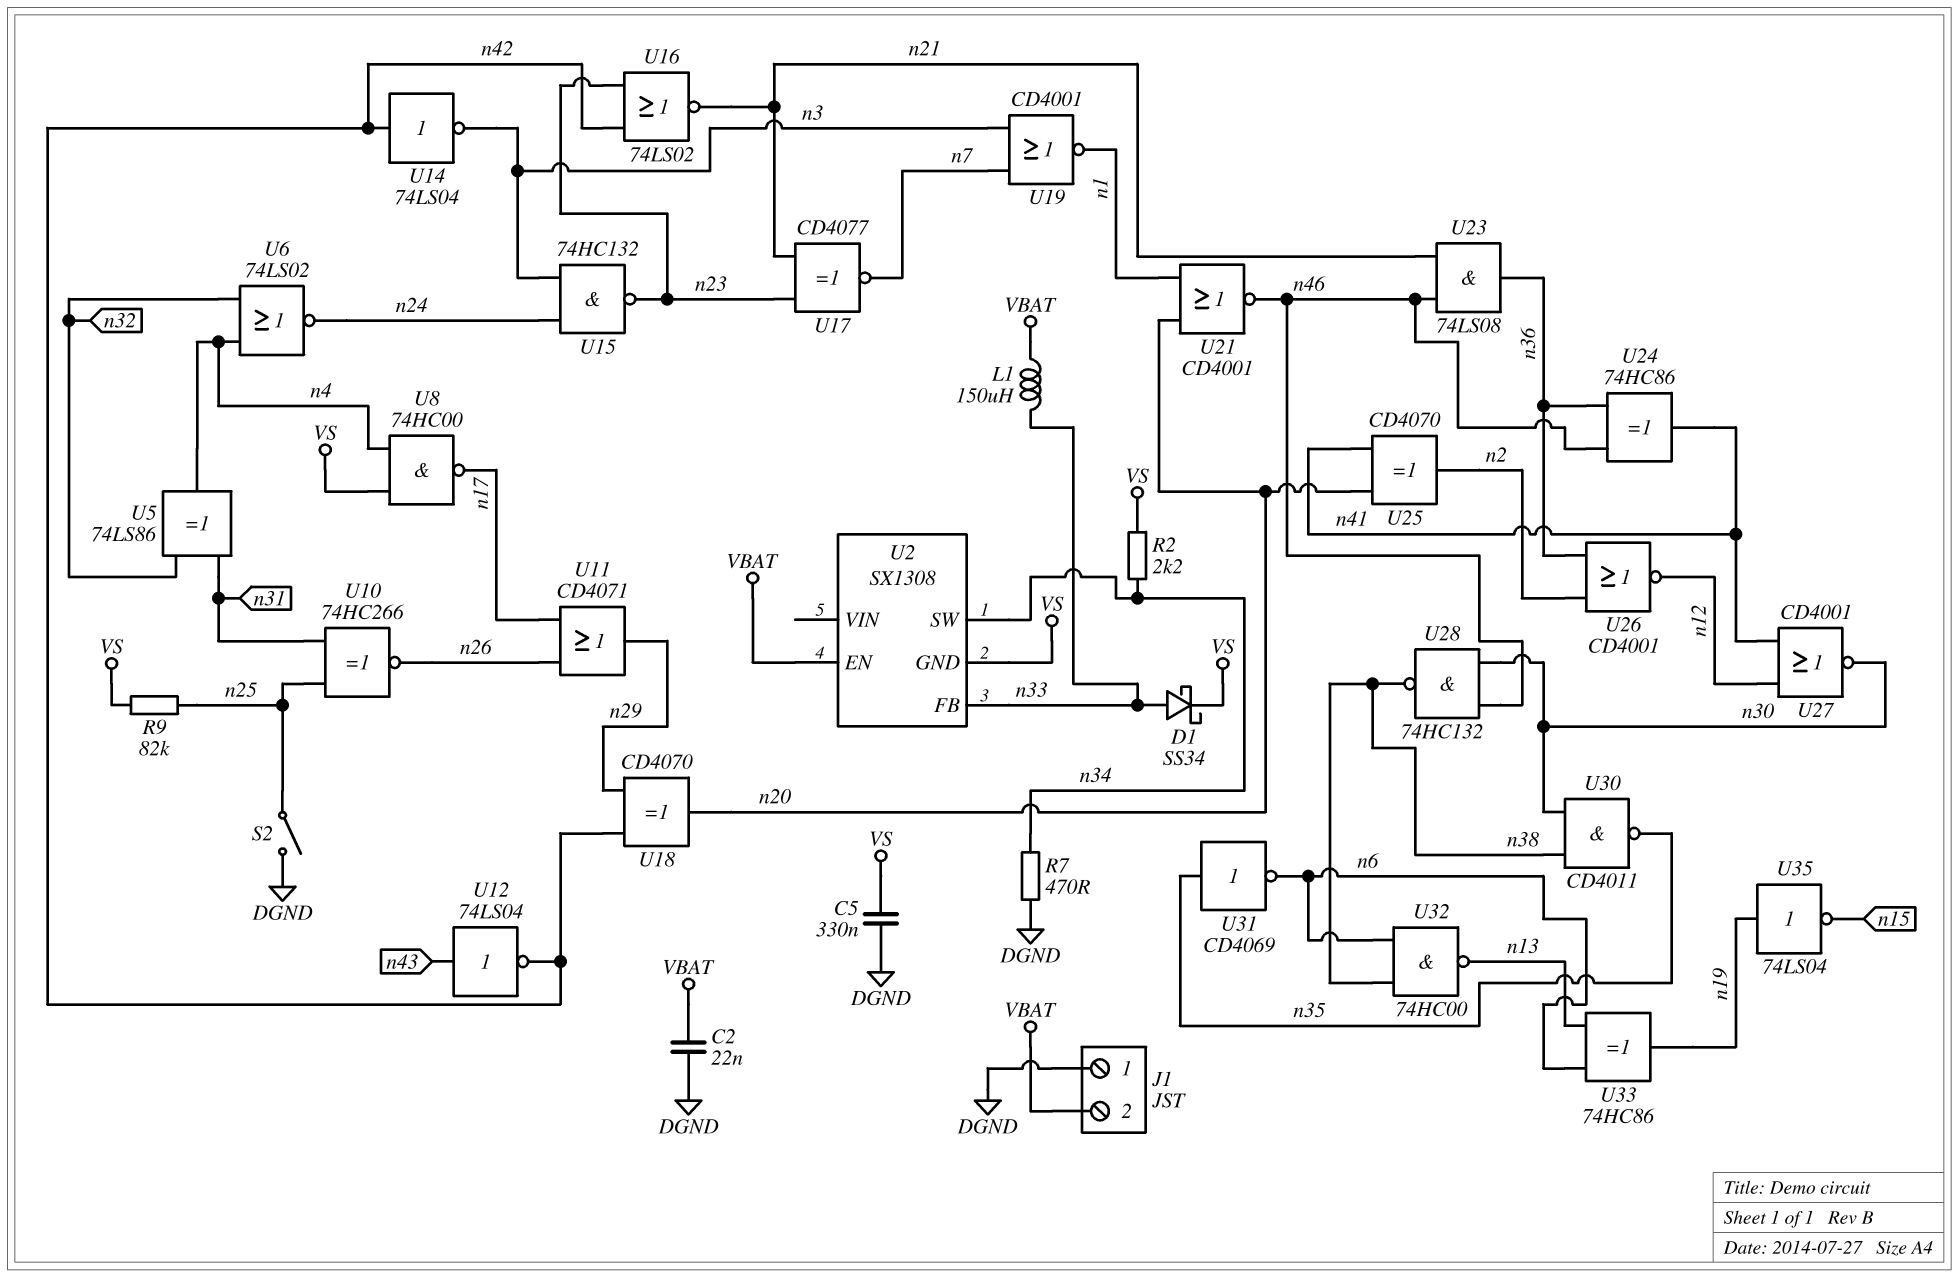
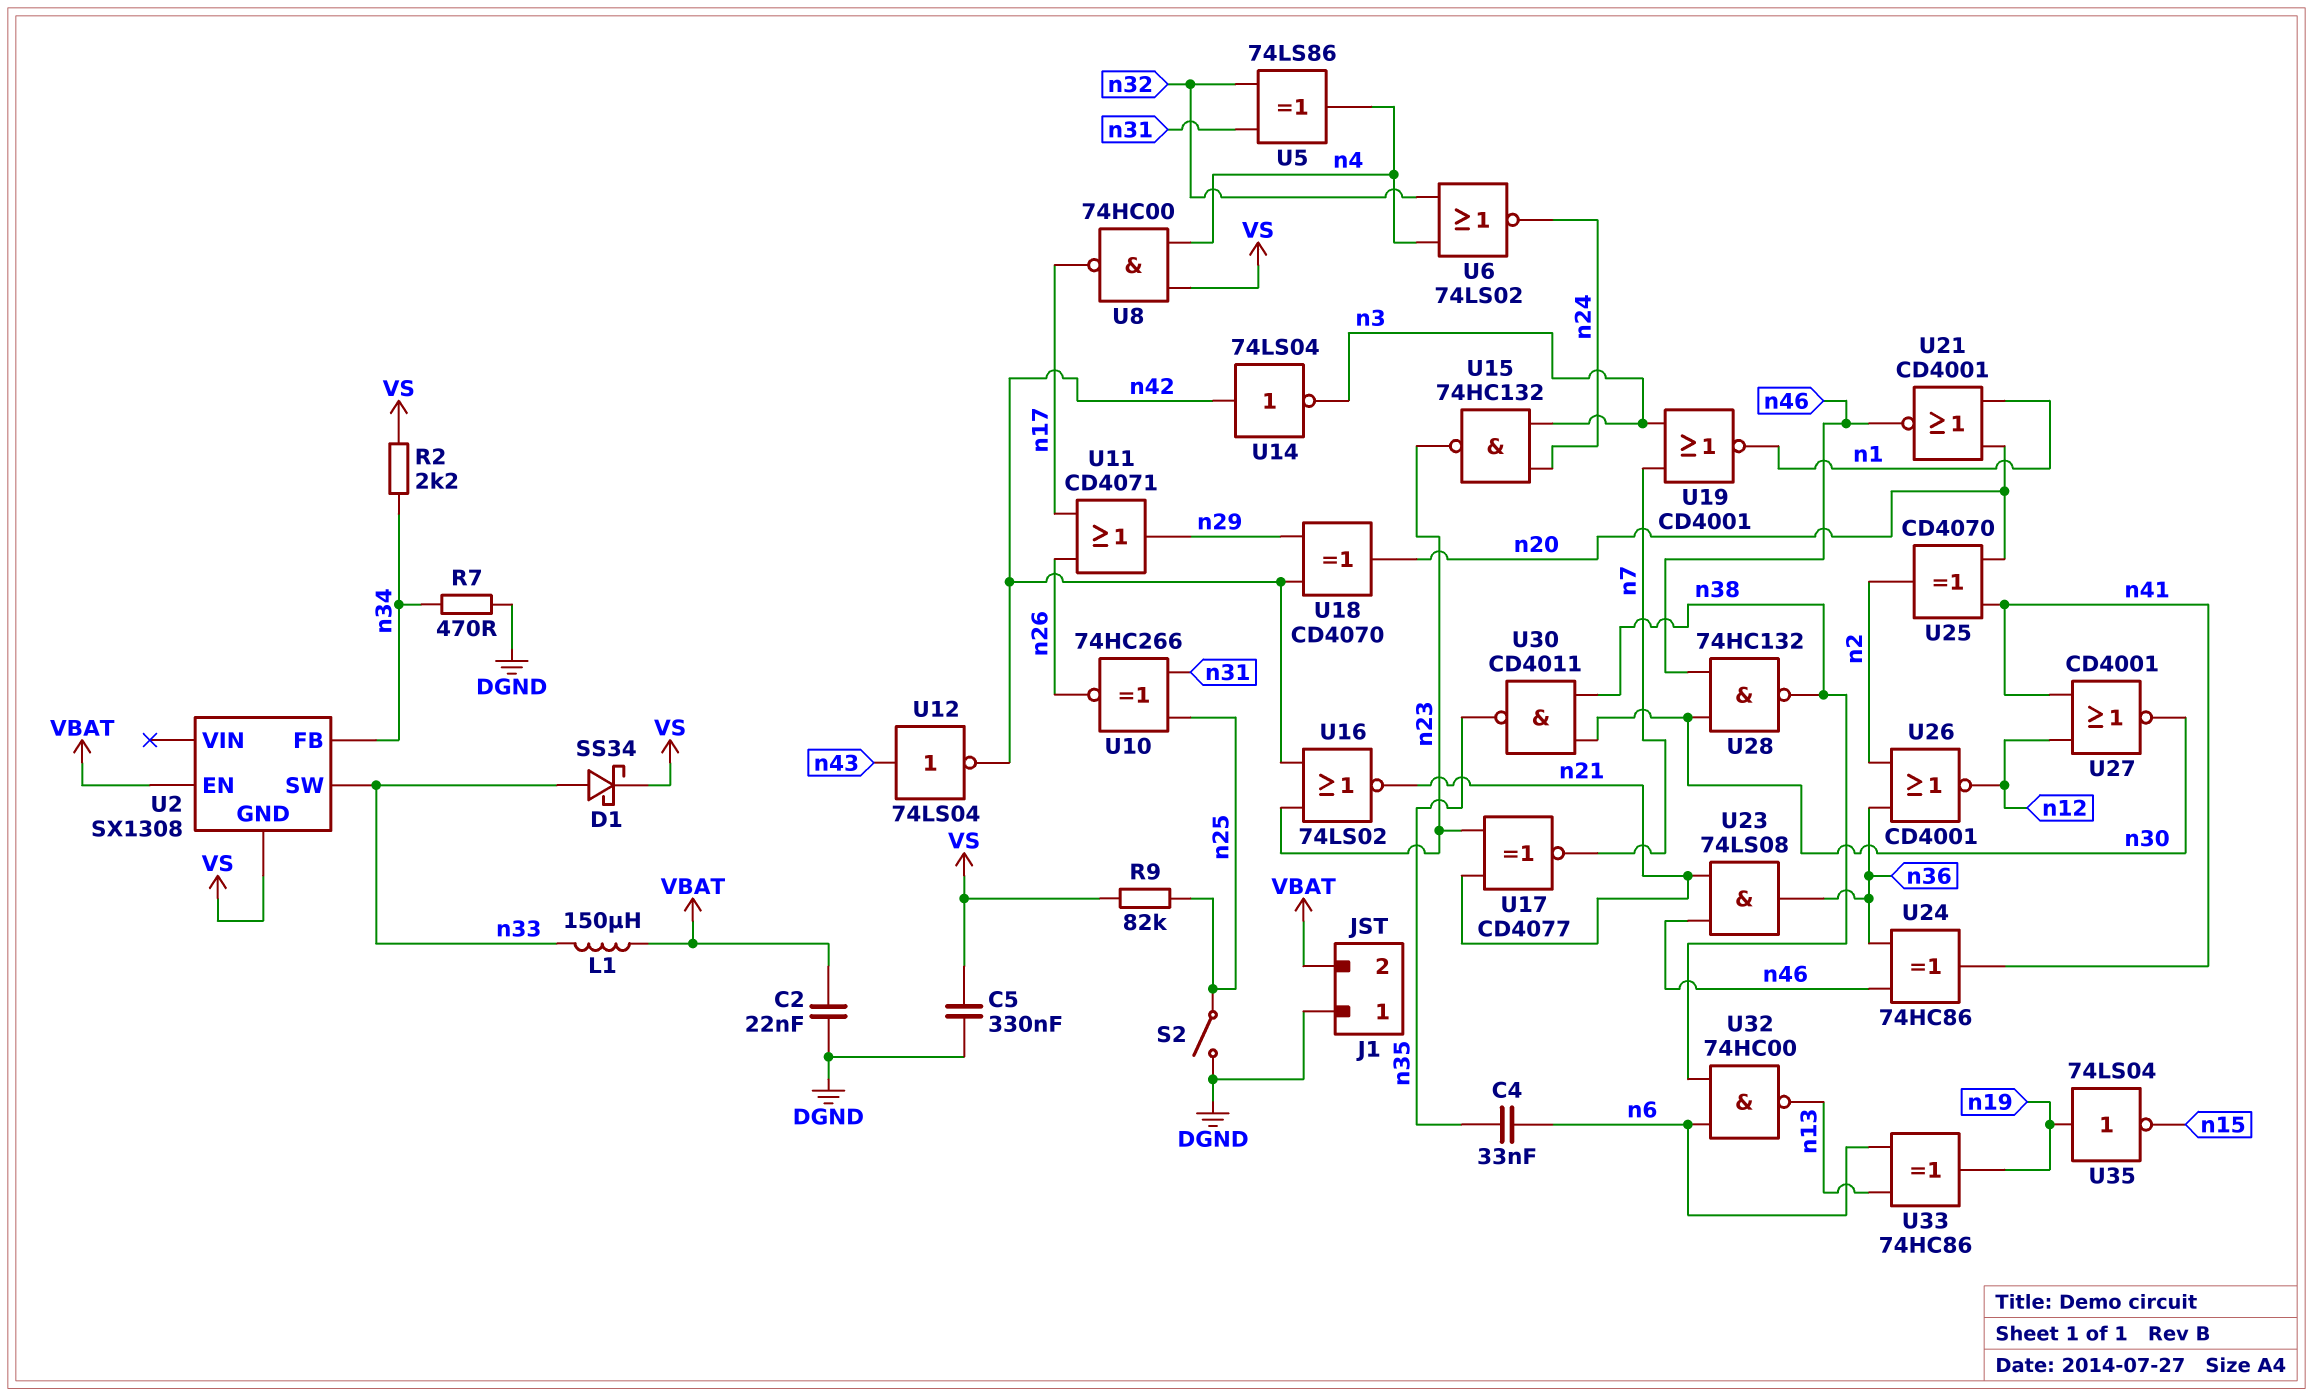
C4: none -> 33nF (n6, n35)
U2 pin FB: n33 -> n34
U2 pin SW: n34 -> n33
U31: NOT CD4069 (in n35, out n6) -> none

